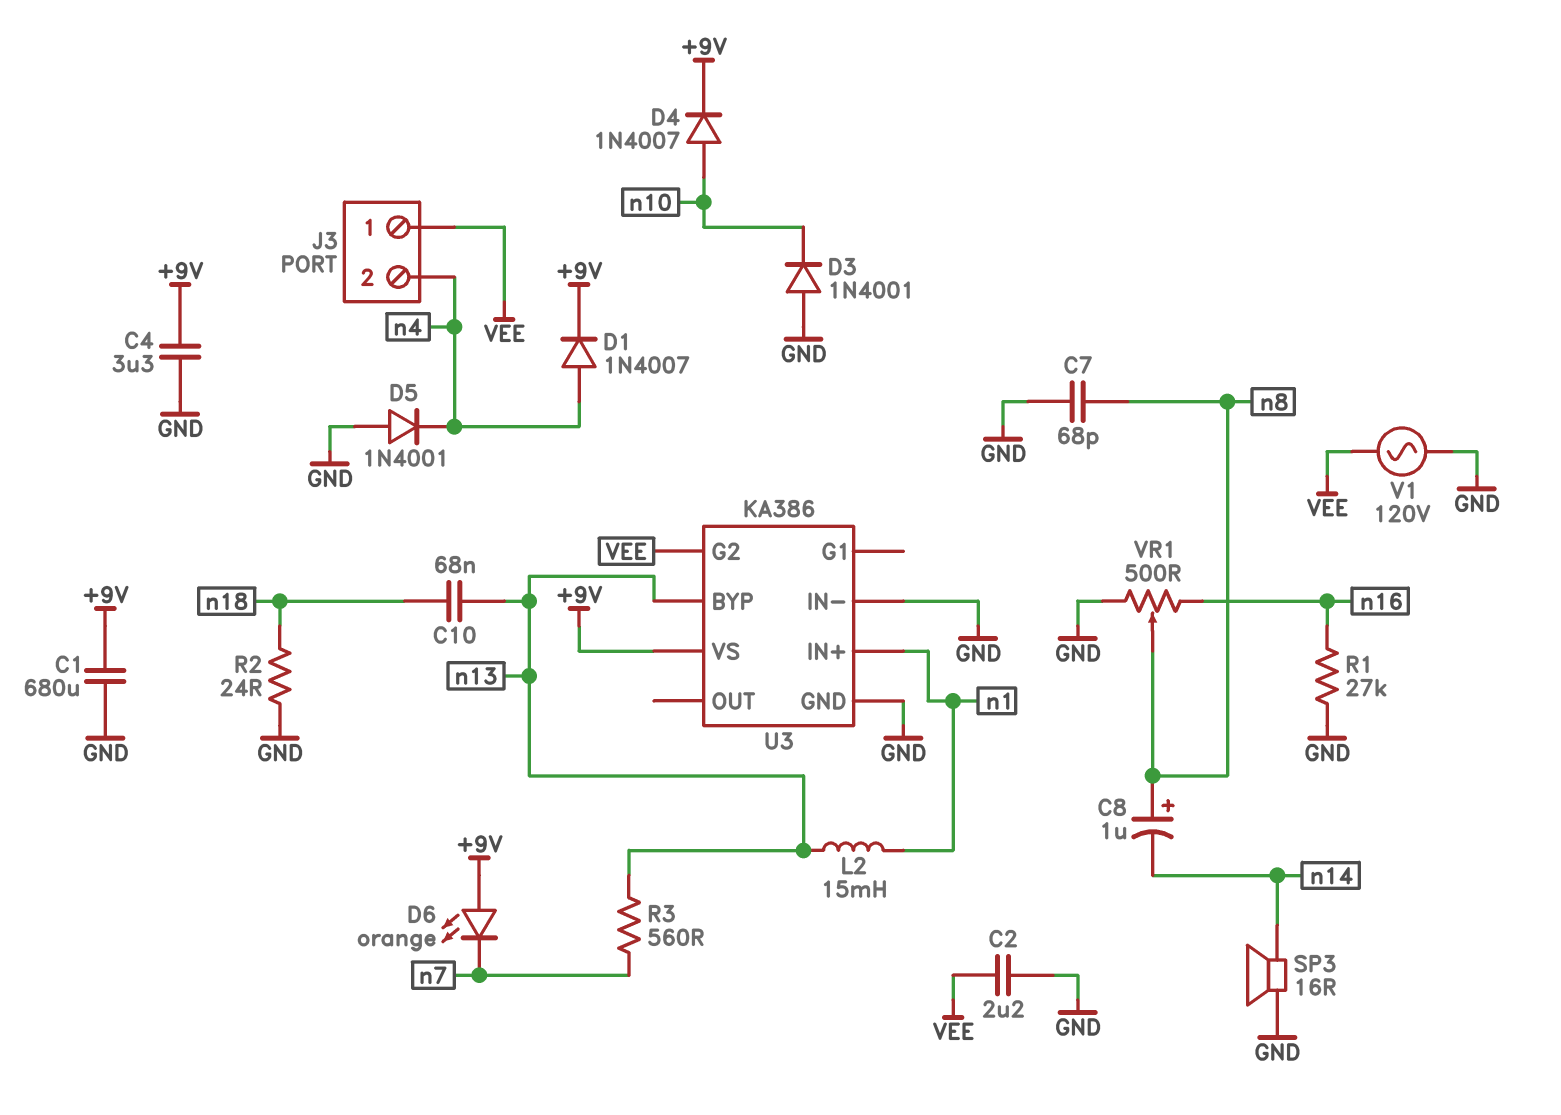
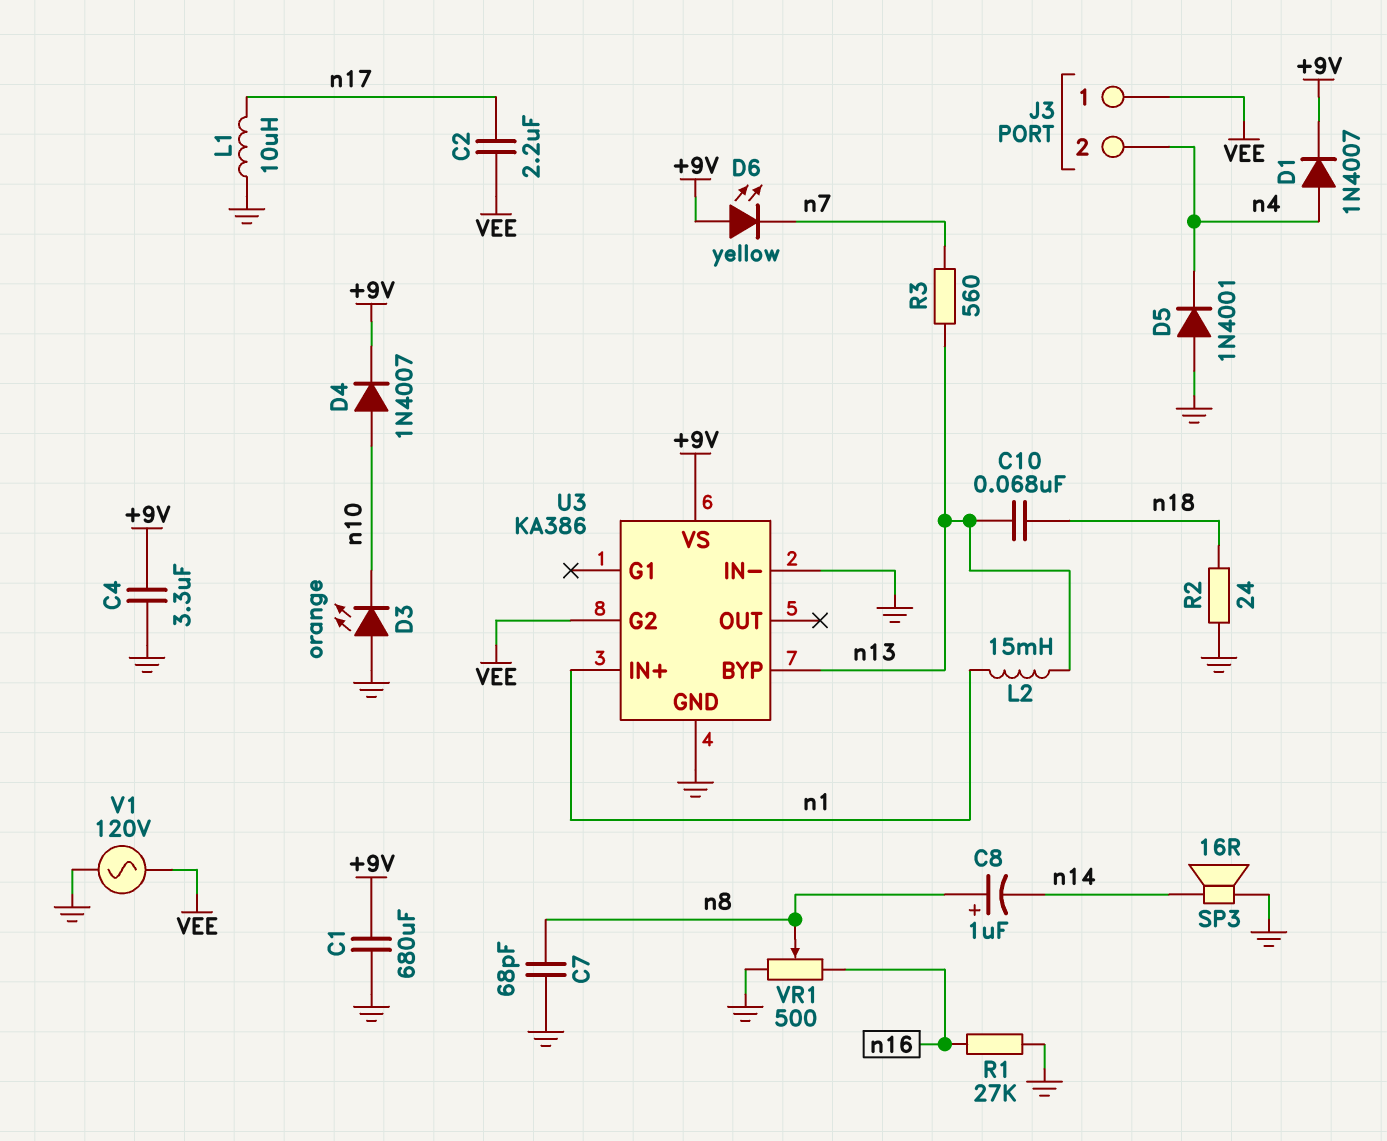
C2: 2.2uF (GND, VEE) -> 2.2uF (VEE, n17)
D3: diode 1N4001 (A GND, K n10) -> LED orange (A GND, K n10)
D6: LED orange (A +9V, K n7) -> LED yellow (A +9V, K n7)
L1: none -> 10uH (GND, n17)

